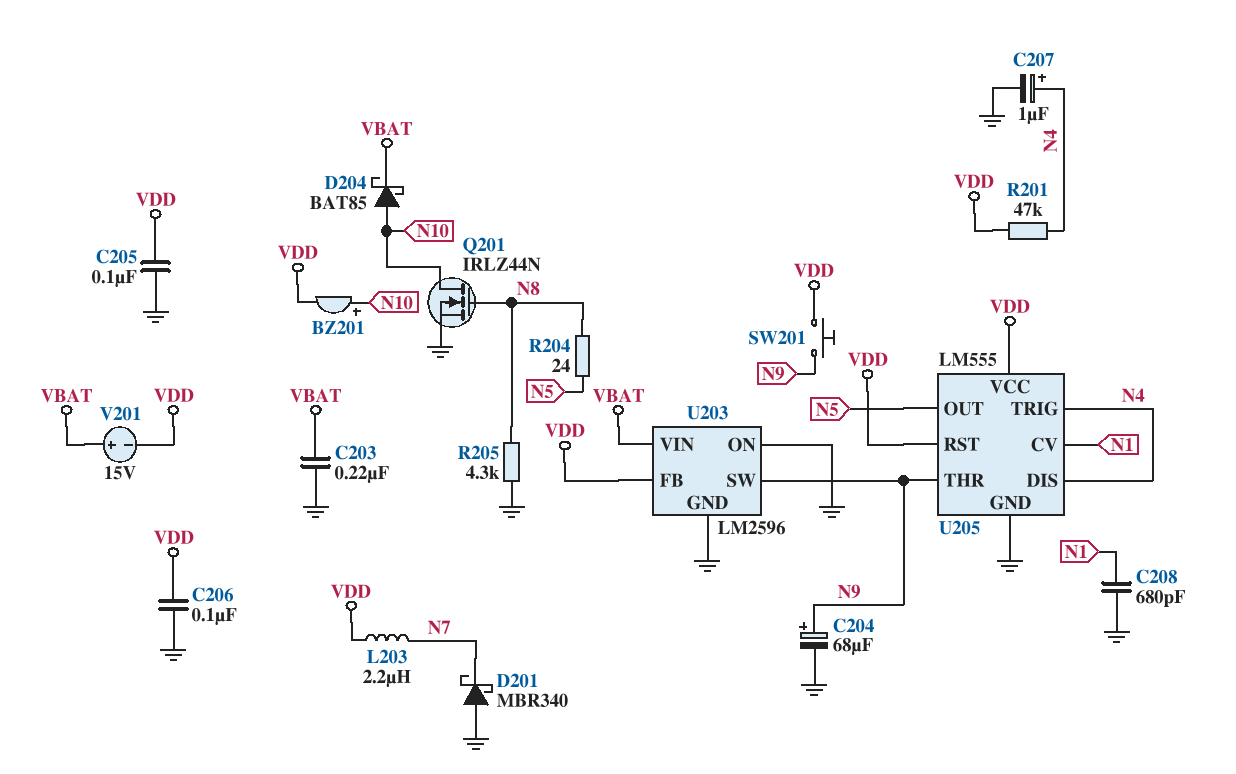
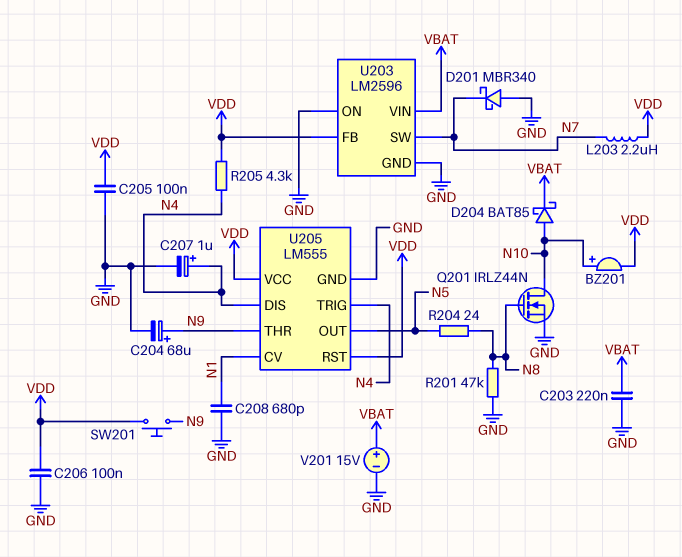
R201: 47k (N4, VDD) -> 47k (GND, N8)
R205: 4.3k (GND, N8) -> 4.3k (N4, VDD)
U203 pin SW: N9 -> N7
V201: 15V (plus VBAT, minus VDD) -> 15V (plus VBAT, minus GND)

